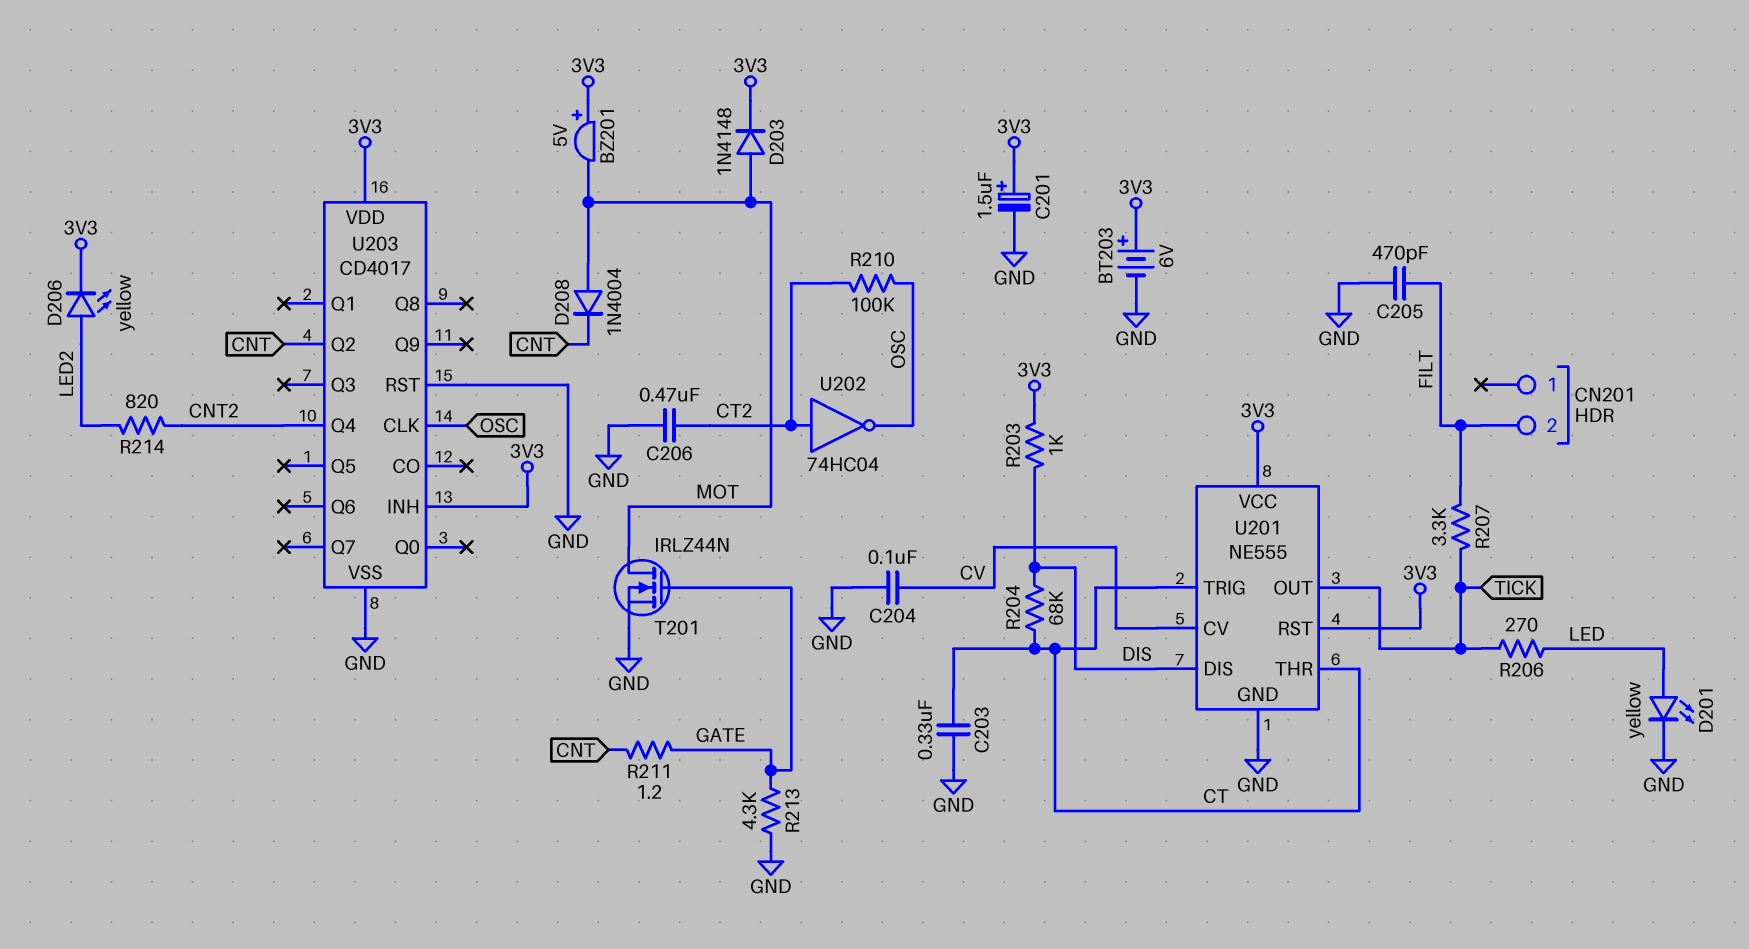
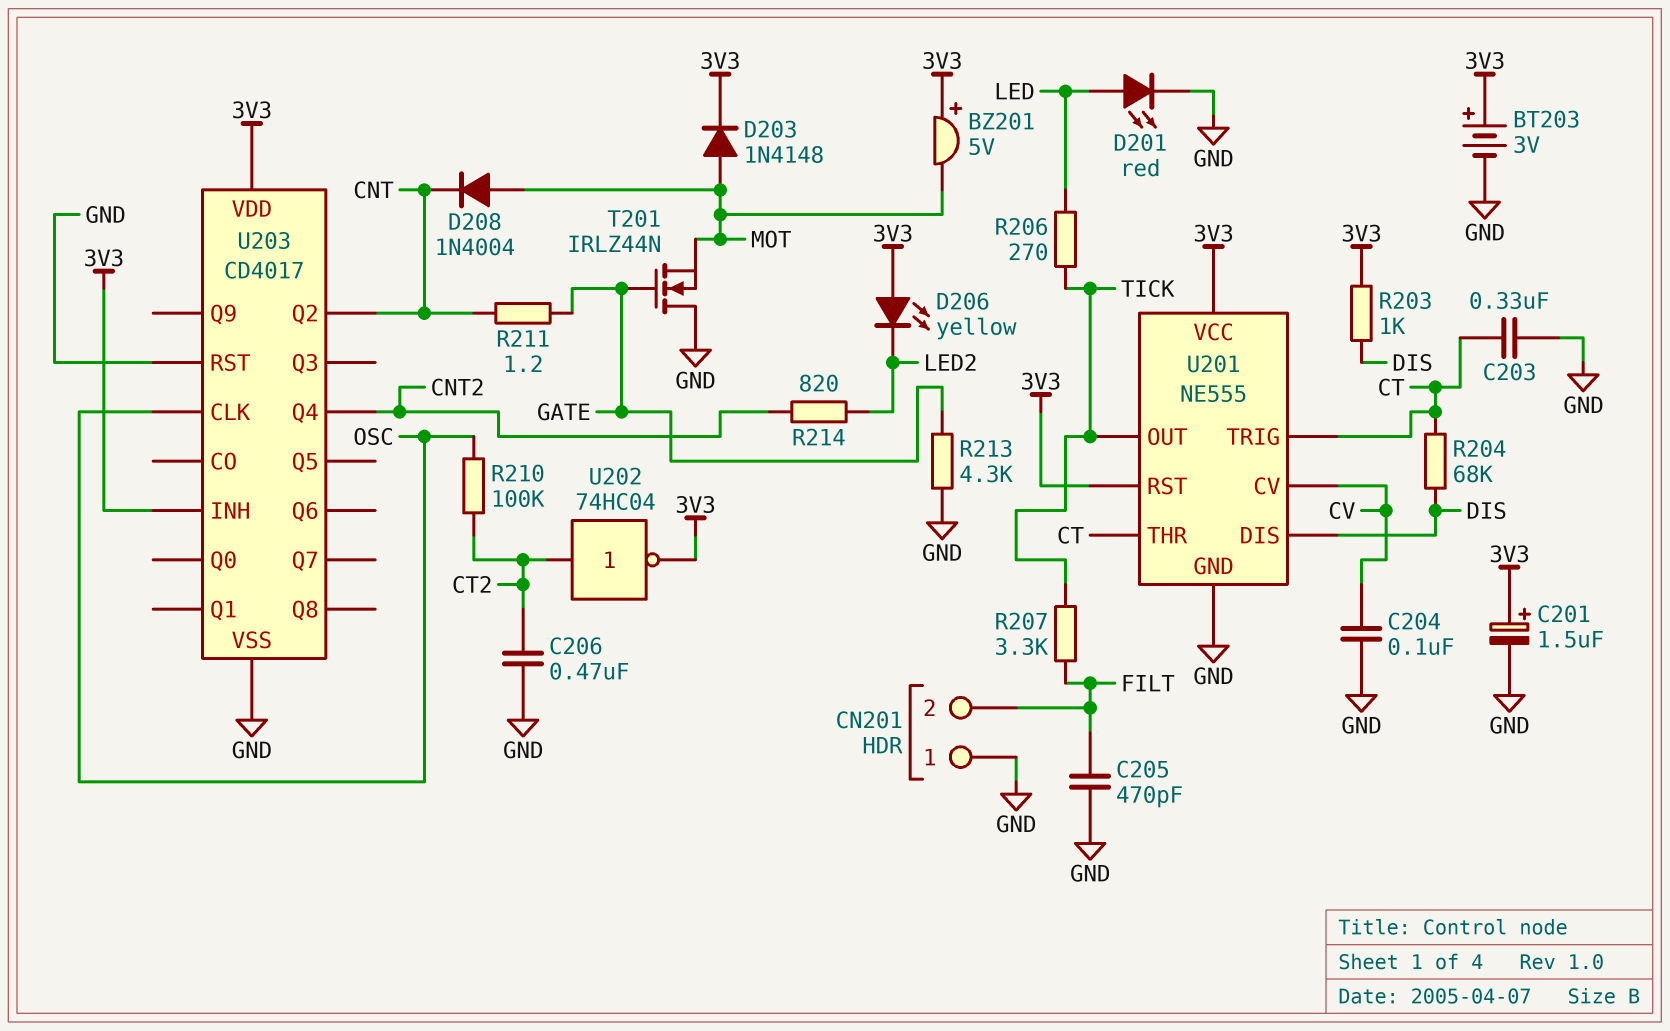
BT203: 6V (plus 3V3, minus GND) -> 3V (plus 3V3, minus GND)
CN201 pin 1: none -> GND
D201: LED yellow (A LED, K GND) -> LED red (A LED, K GND)
D206: LED yellow (A LED2, K 3V3) -> LED yellow (A 3V3, K LED2)
T201: NMOS IRLZ44N (G GATE, D MOT, S GND) -> NMOS IRLZ44N (G GATE, D GND, S MOT)
U202: NOT 74HC04 (in CT2, out OSC) -> NOT 74HC04 (in CT2, out 3V3)

